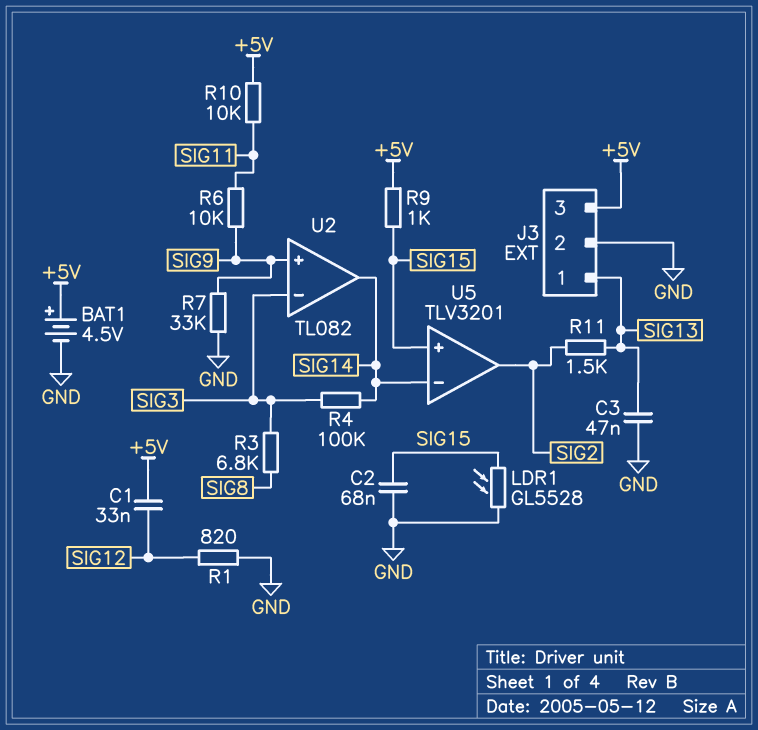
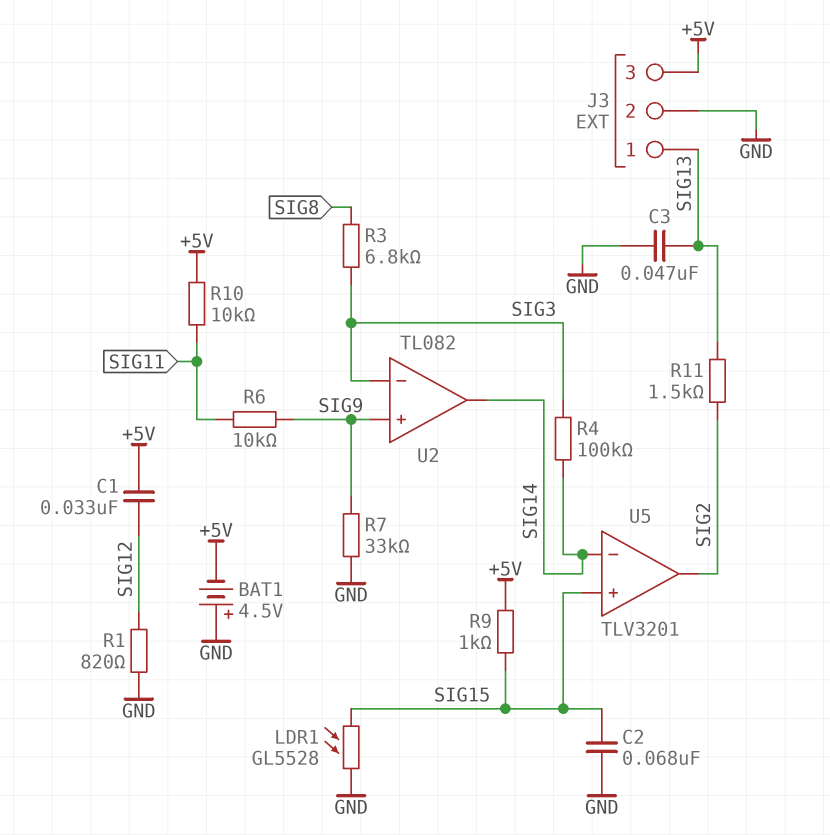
BAT1: 4.5V (plus +5V, minus GND) -> 4.5V (plus GND, minus +5V)

